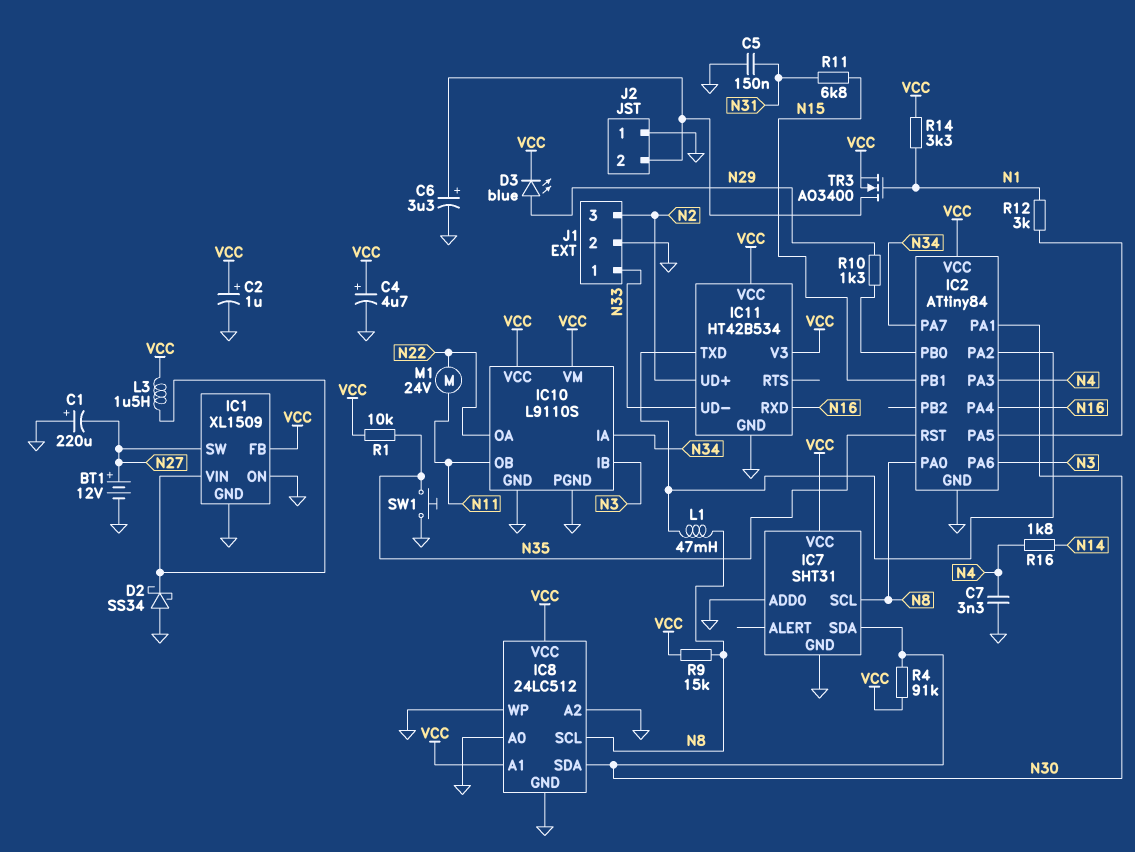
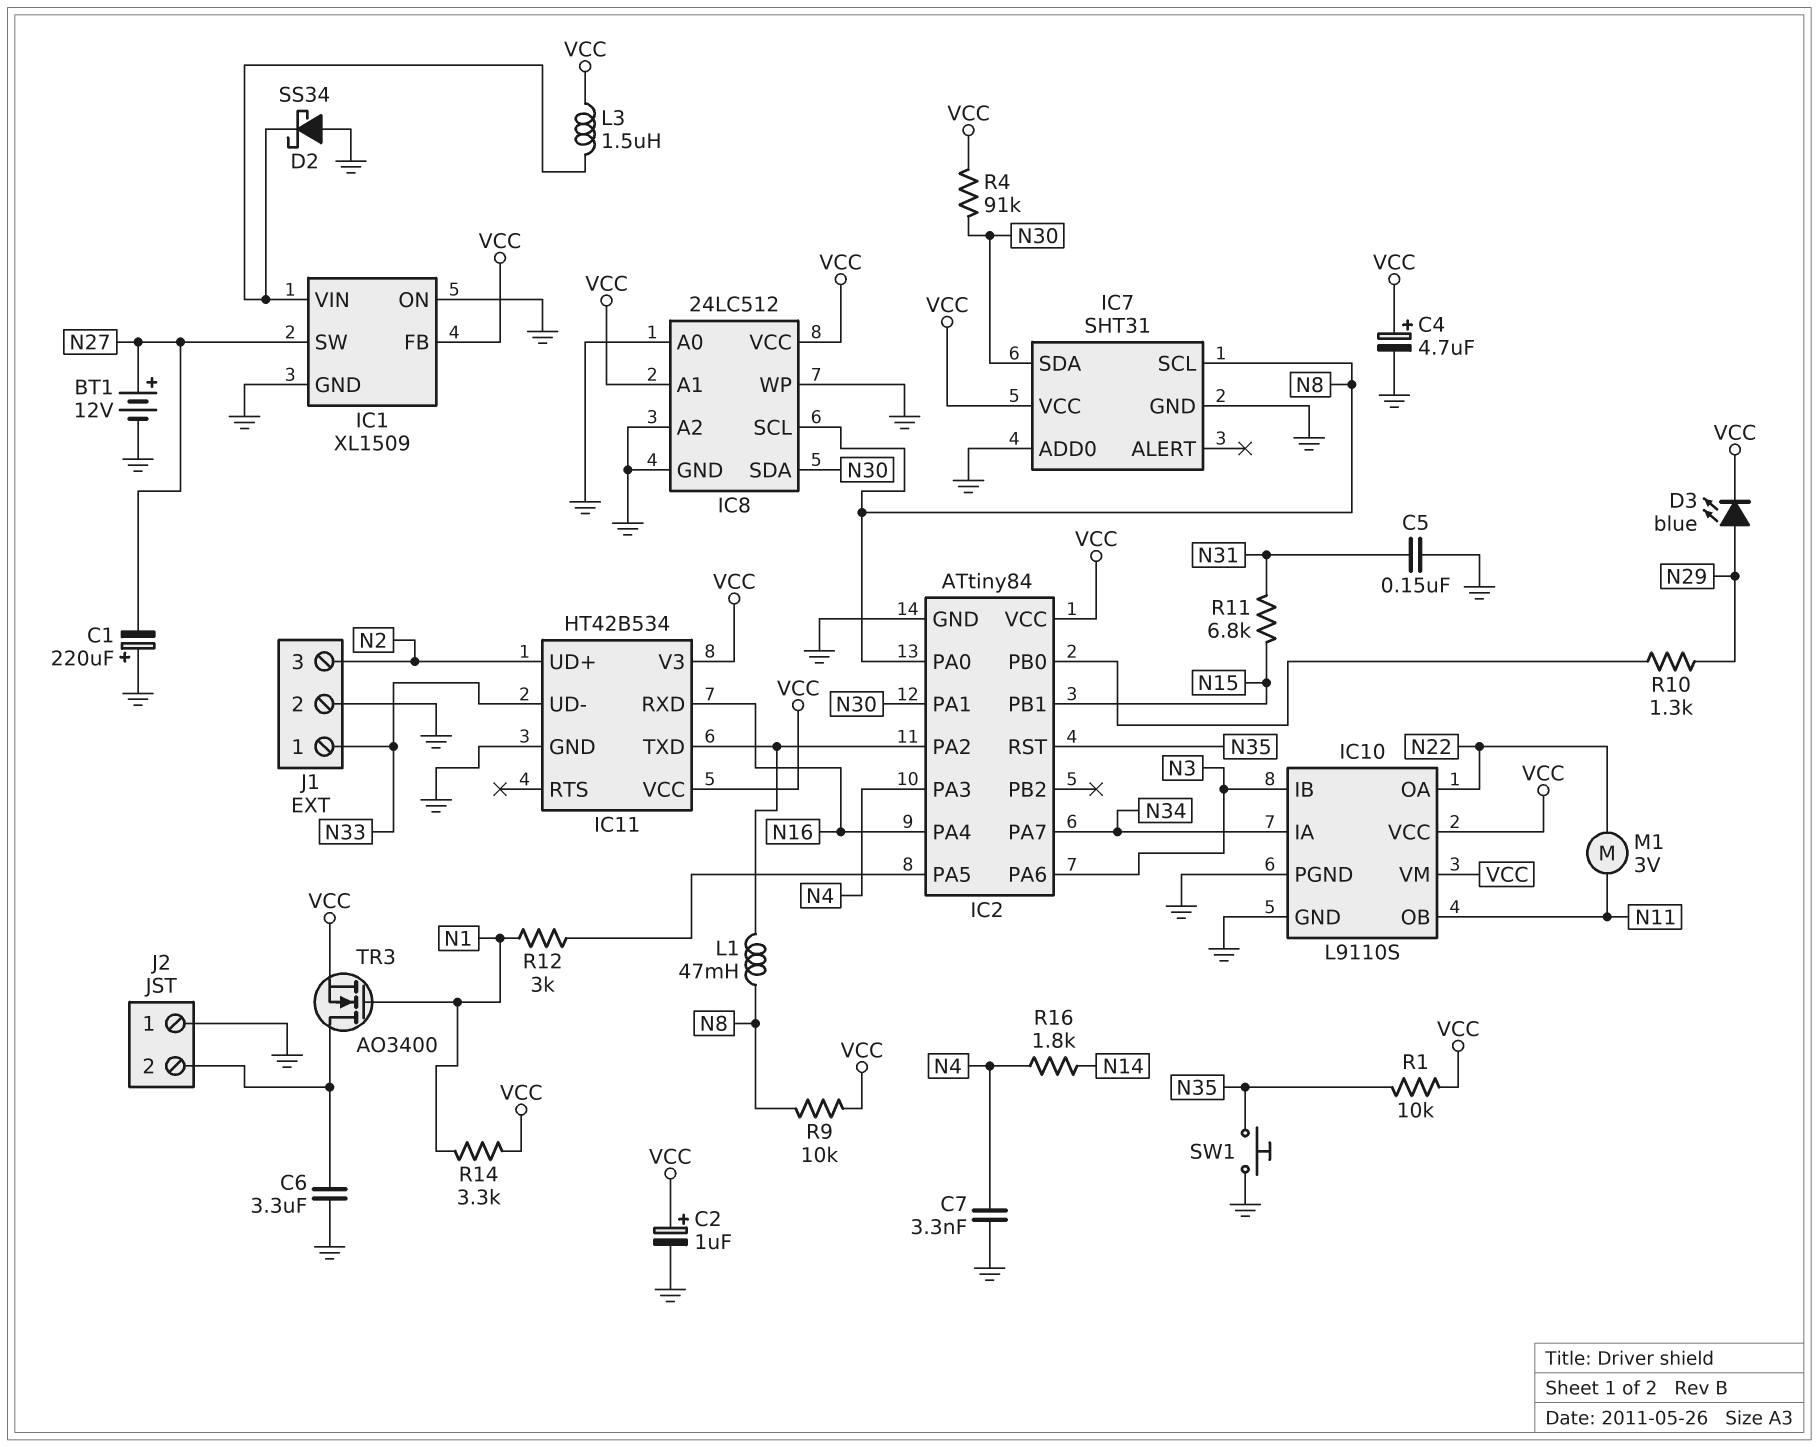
C6: 3.3uF (plus J2/2, minus GND) -> 3.3uF (GND, J2/2)
M1: motor 24V (N11, N22) -> motor 3V (N11, N22)
R9: 15k (N8, VCC) -> 10k (N8, VCC)

